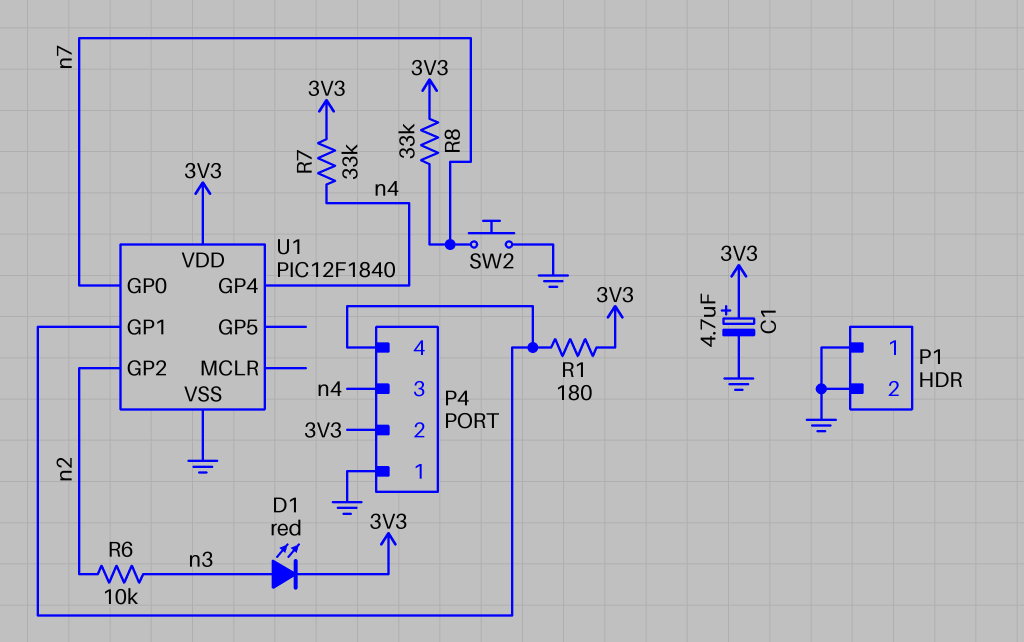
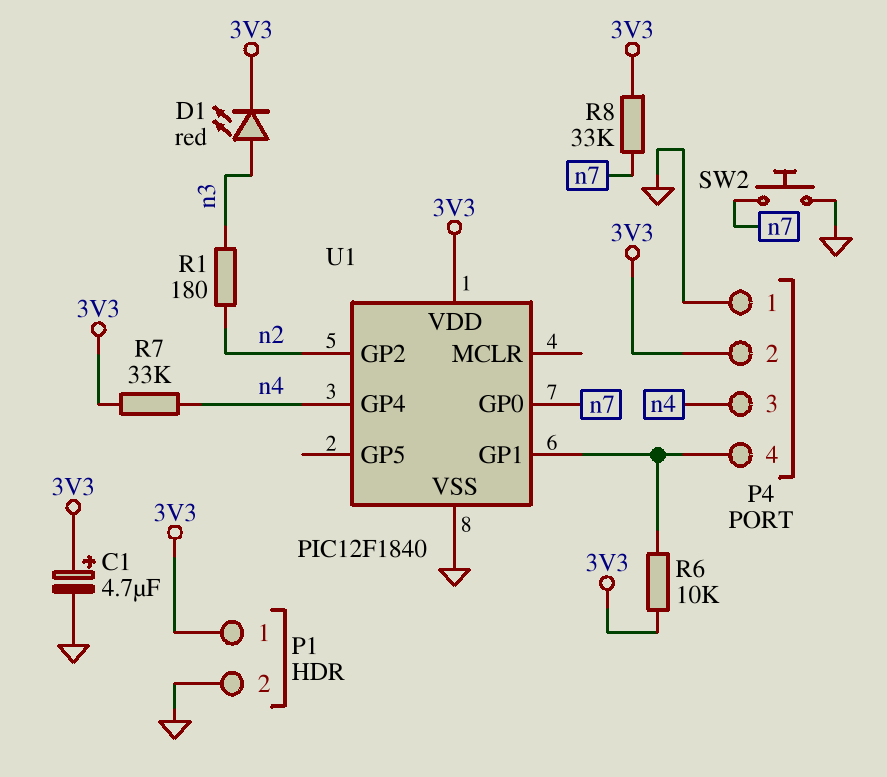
P1 pin 1: GND -> 3V3
R1: 180 (3V3, P4/4) -> 180 (n2, n3)
R6: 10k (n2, n3) -> 10k (3V3, P4/4)

